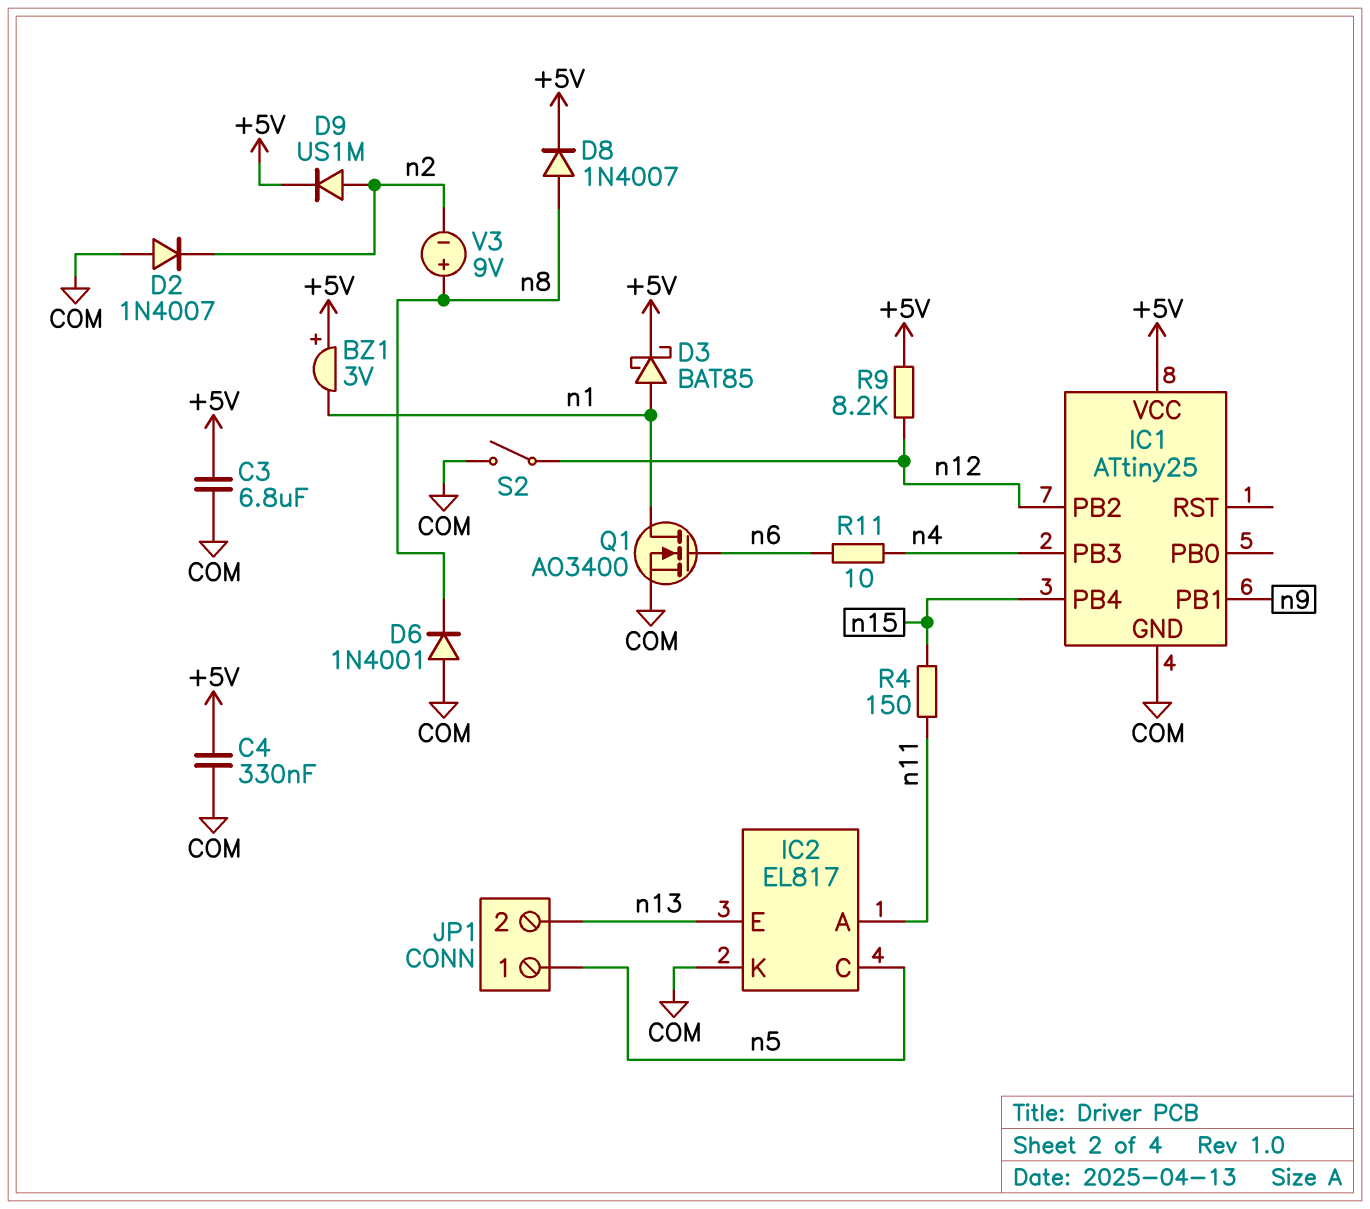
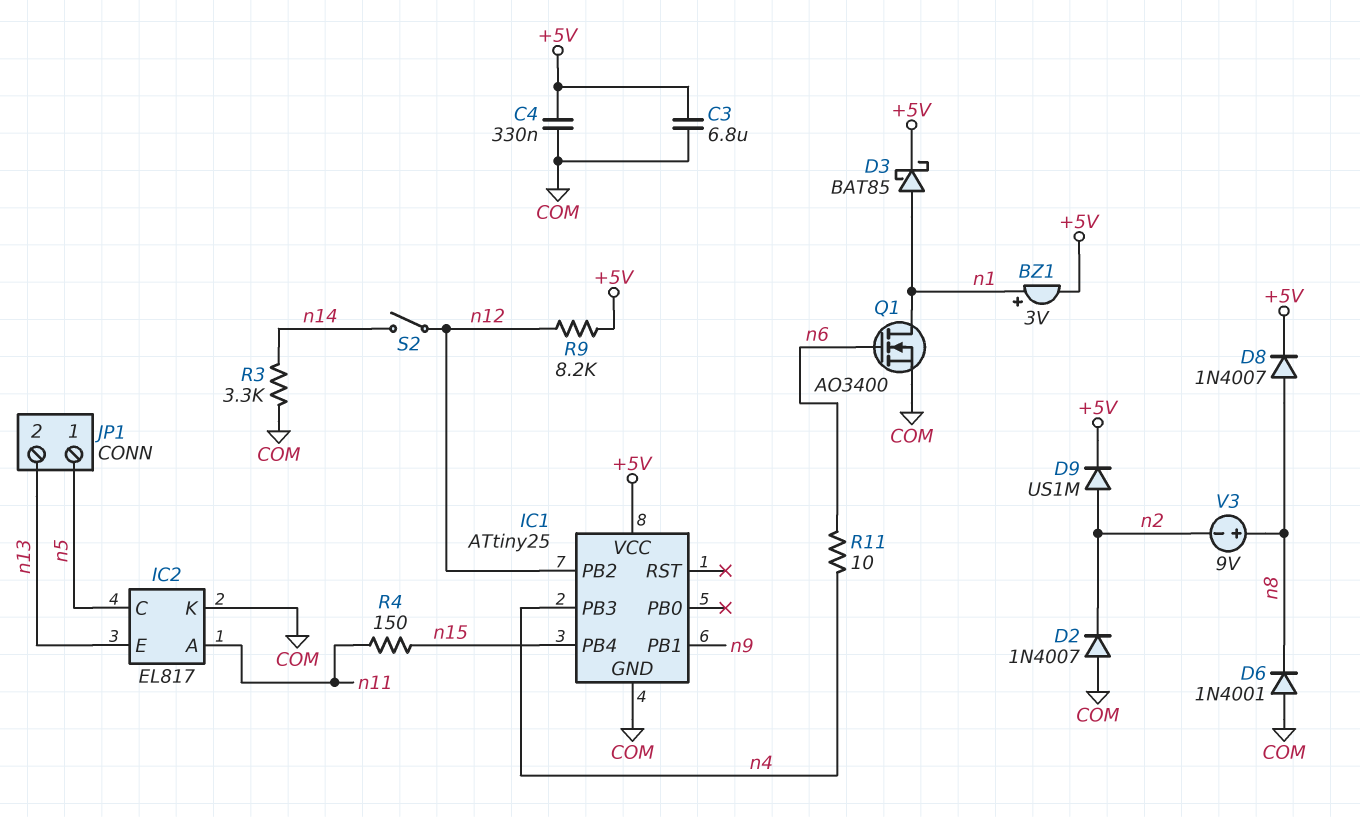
BZ1: buzzer 3V (plus +5V, minus n1) -> buzzer 3V (plus n1, minus +5V)
R3: none -> 3.3k (COM, n14)
S2: switch (COM, n12) -> switch (n12, n14)

